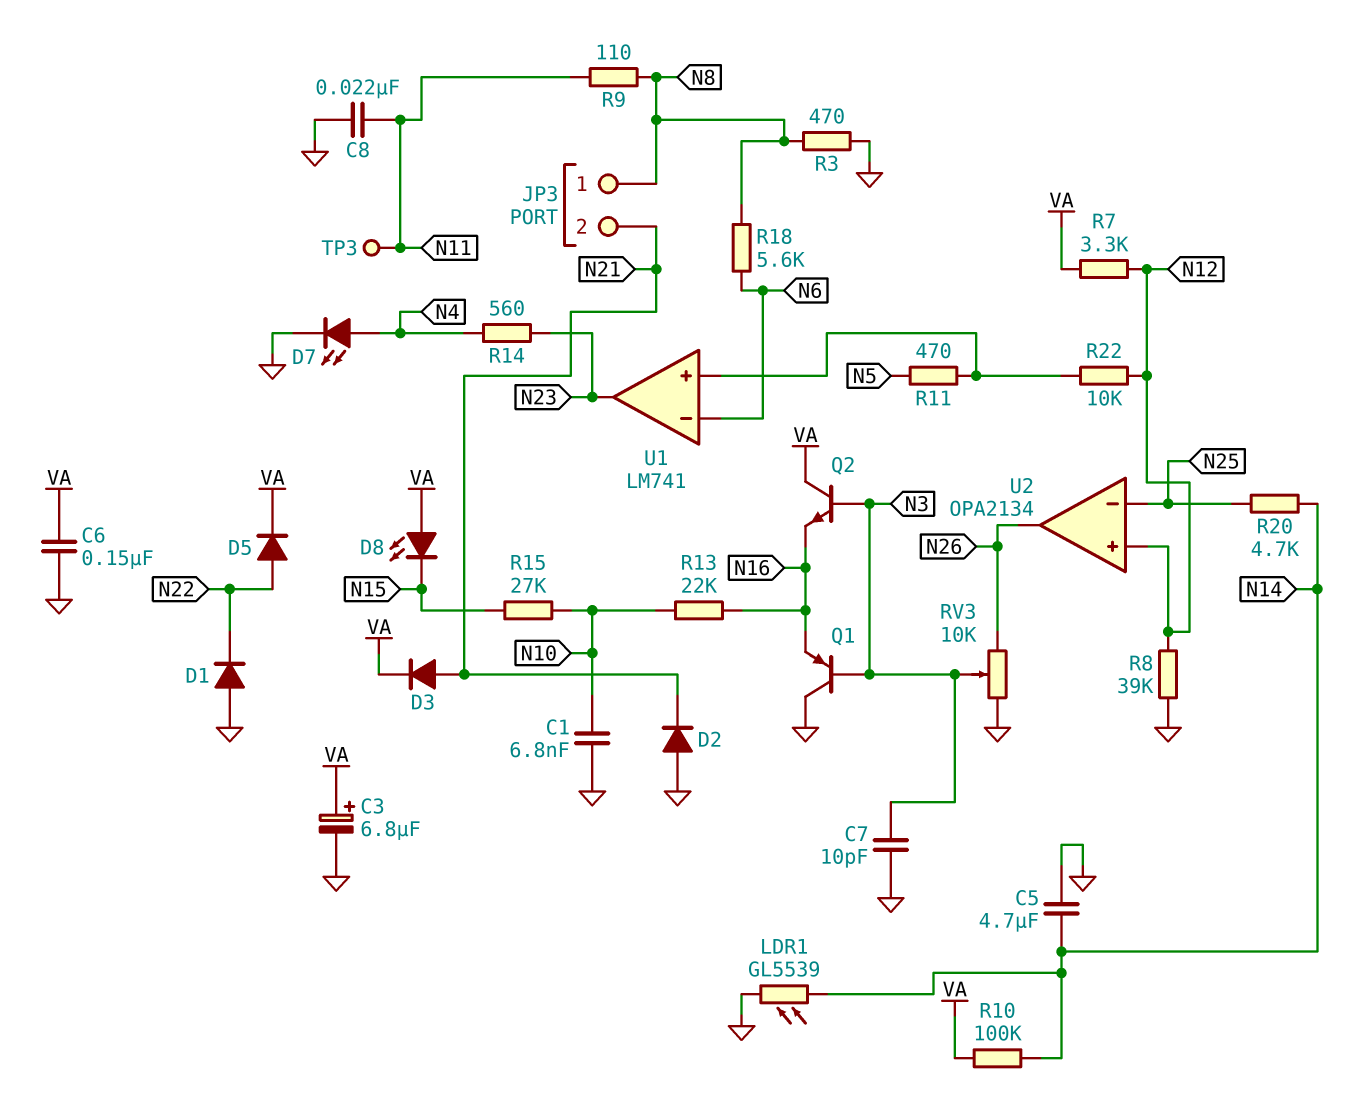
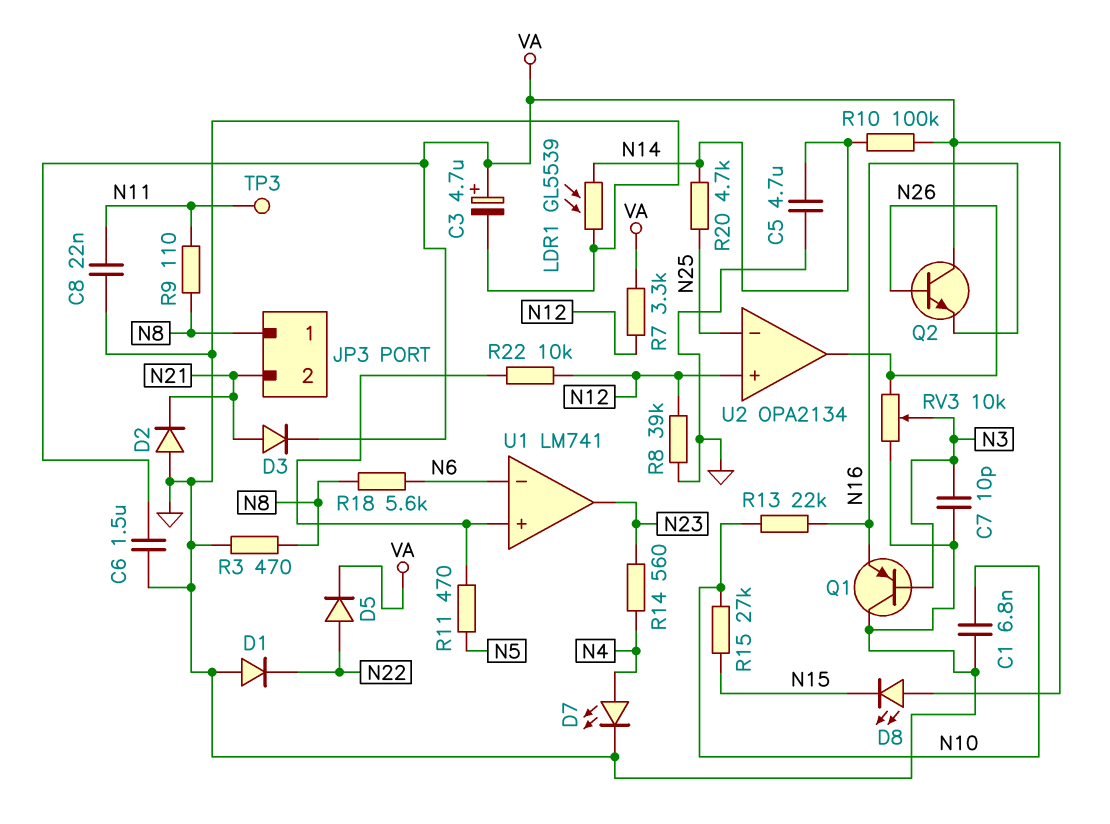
C3: 6.8uF (plus VA, minus GND) -> 4.7uF (plus VA, minus GND)
C6: 150nF (GND, VA) -> 1.5uF (GND, VA)
Q2: NPN (B N3, C VA, E N16) -> NPN (B N26, C VA, E N16)

